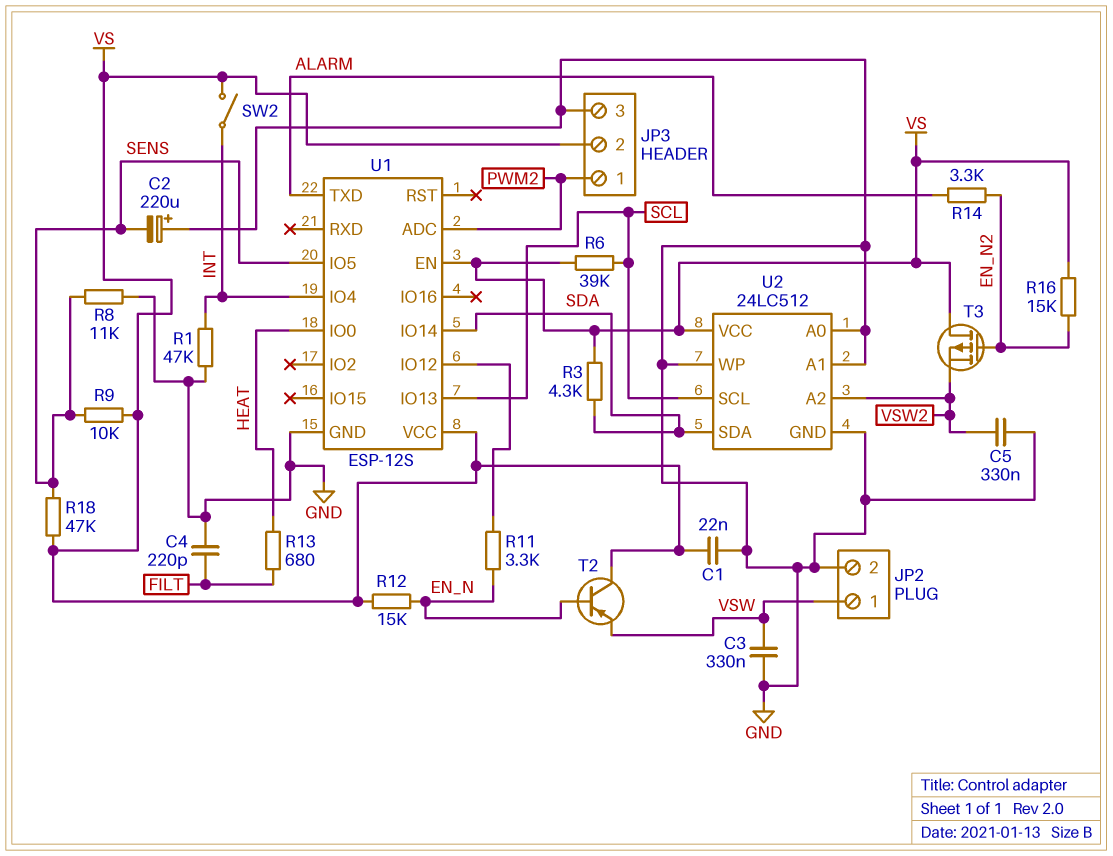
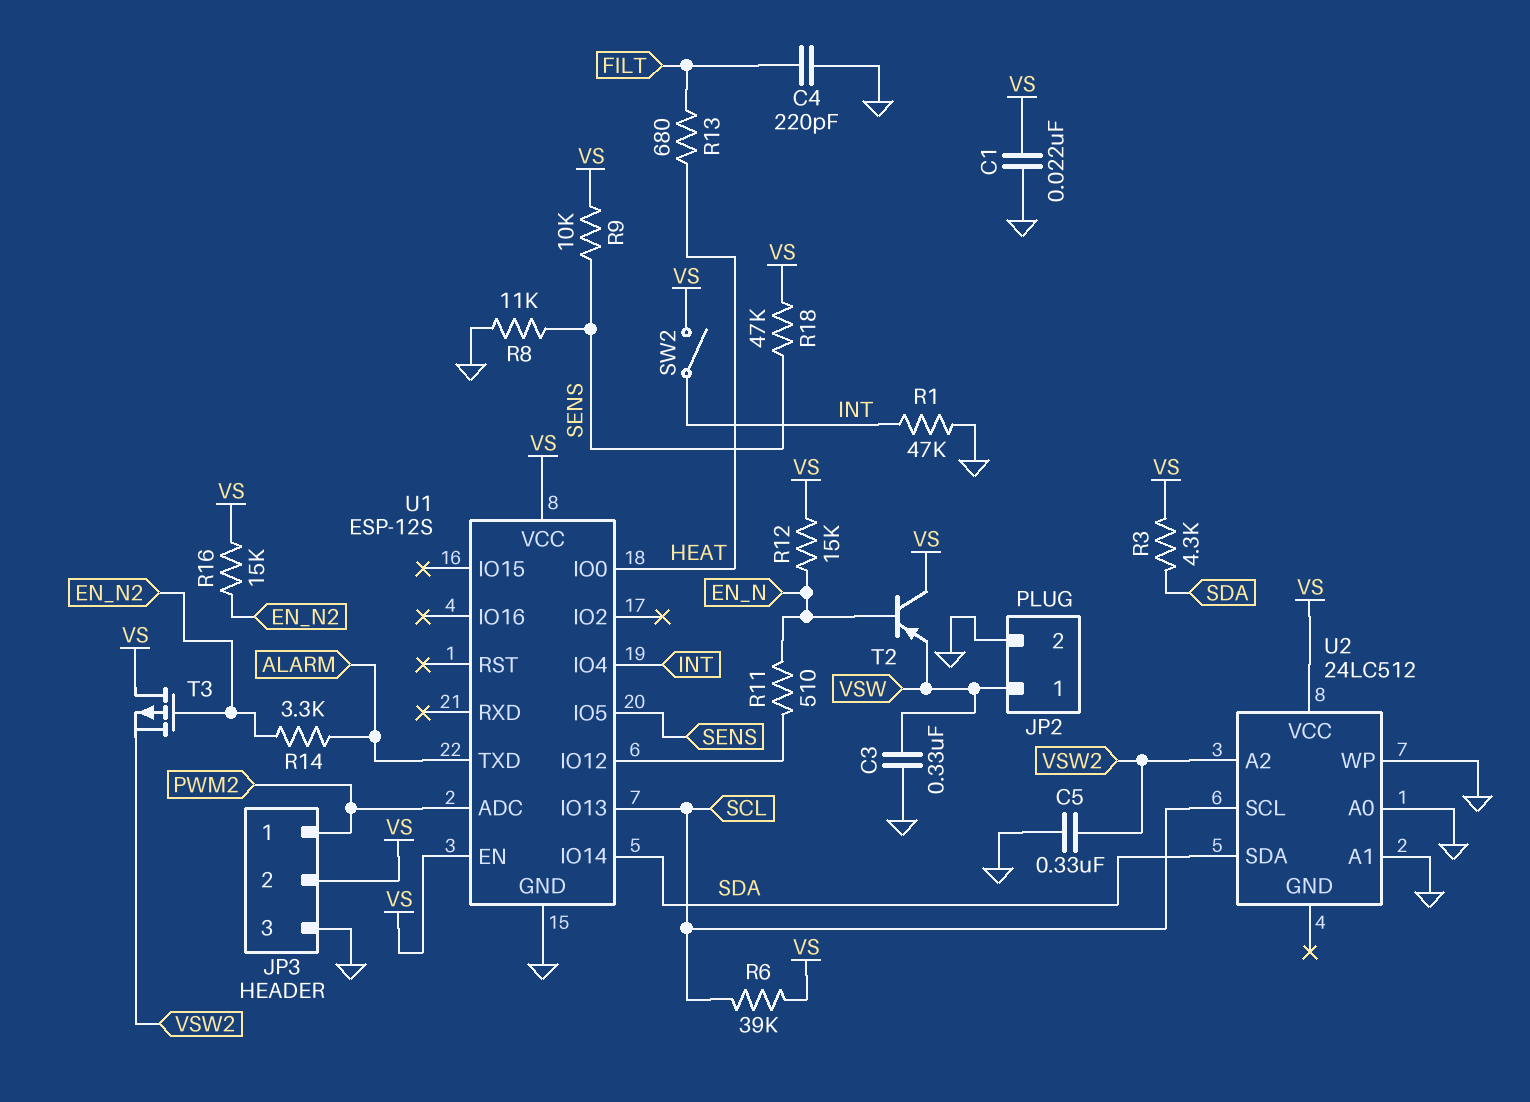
C2: 220uF (plus GND, minus SENS) -> none
R11: 3.3k (EN_N, U1/IO12) -> 510 (EN_N, U1/IO12)
U2 pin GND: GND -> none

